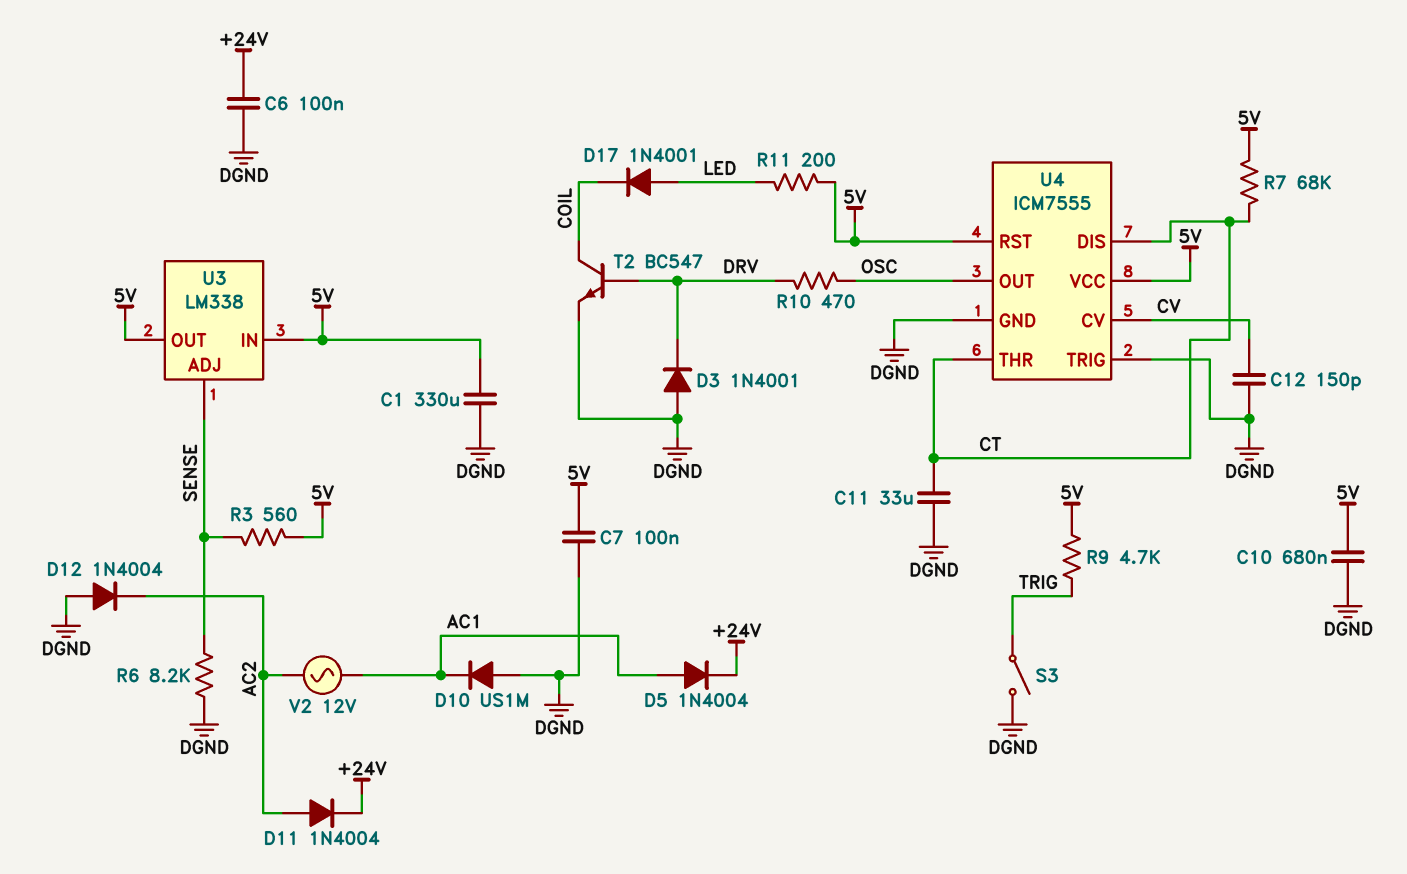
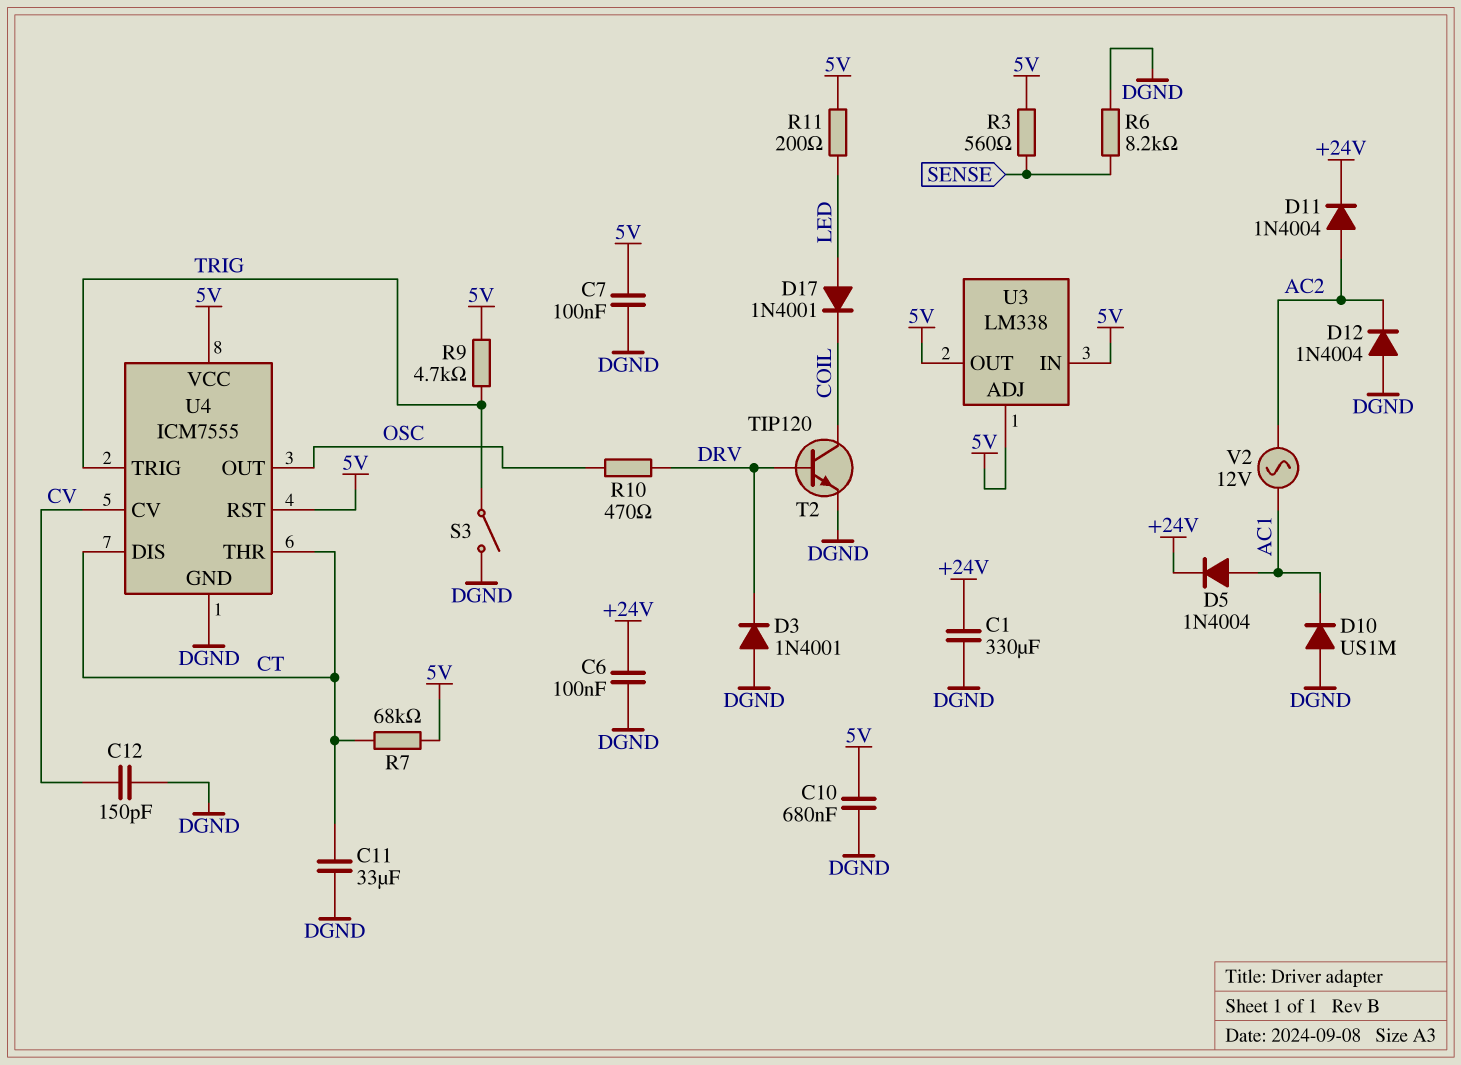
C1: 330uF (5V, DGND) -> 330uF (+24V, DGND)
T2: NPN BC547 (B DRV, C COIL, E DGND) -> NPN TIP120 (B DRV, C COIL, E DGND)
U3 pin ADJ: SENSE -> 5V
U4 pin TRIG: DGND -> TRIG

